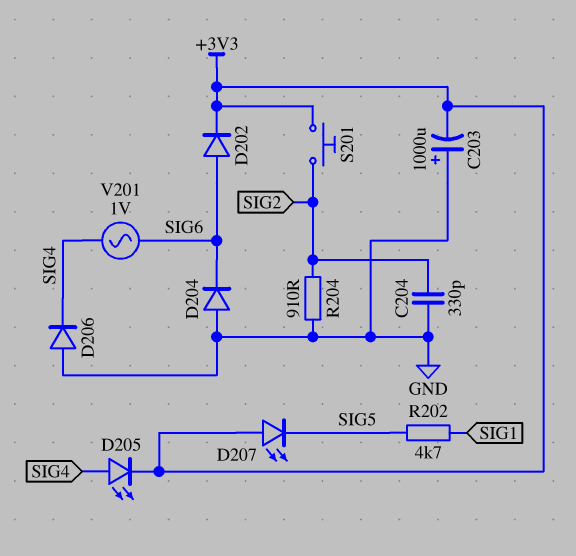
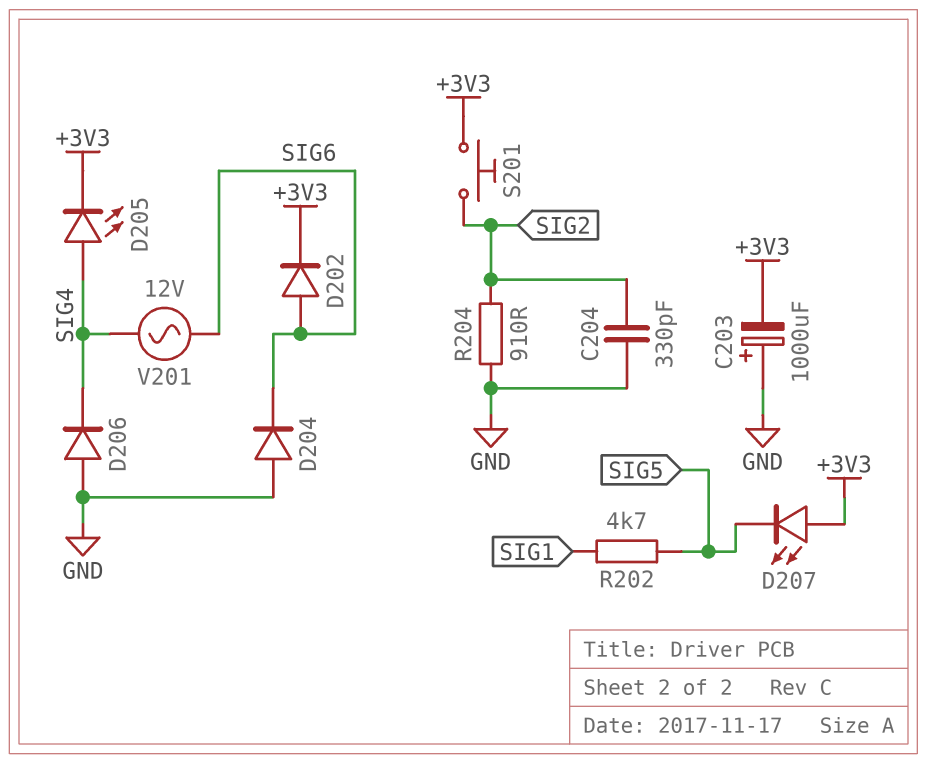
V201: AC 1V (SIG4, SIG6) -> AC 12V (SIG4, SIG6)

